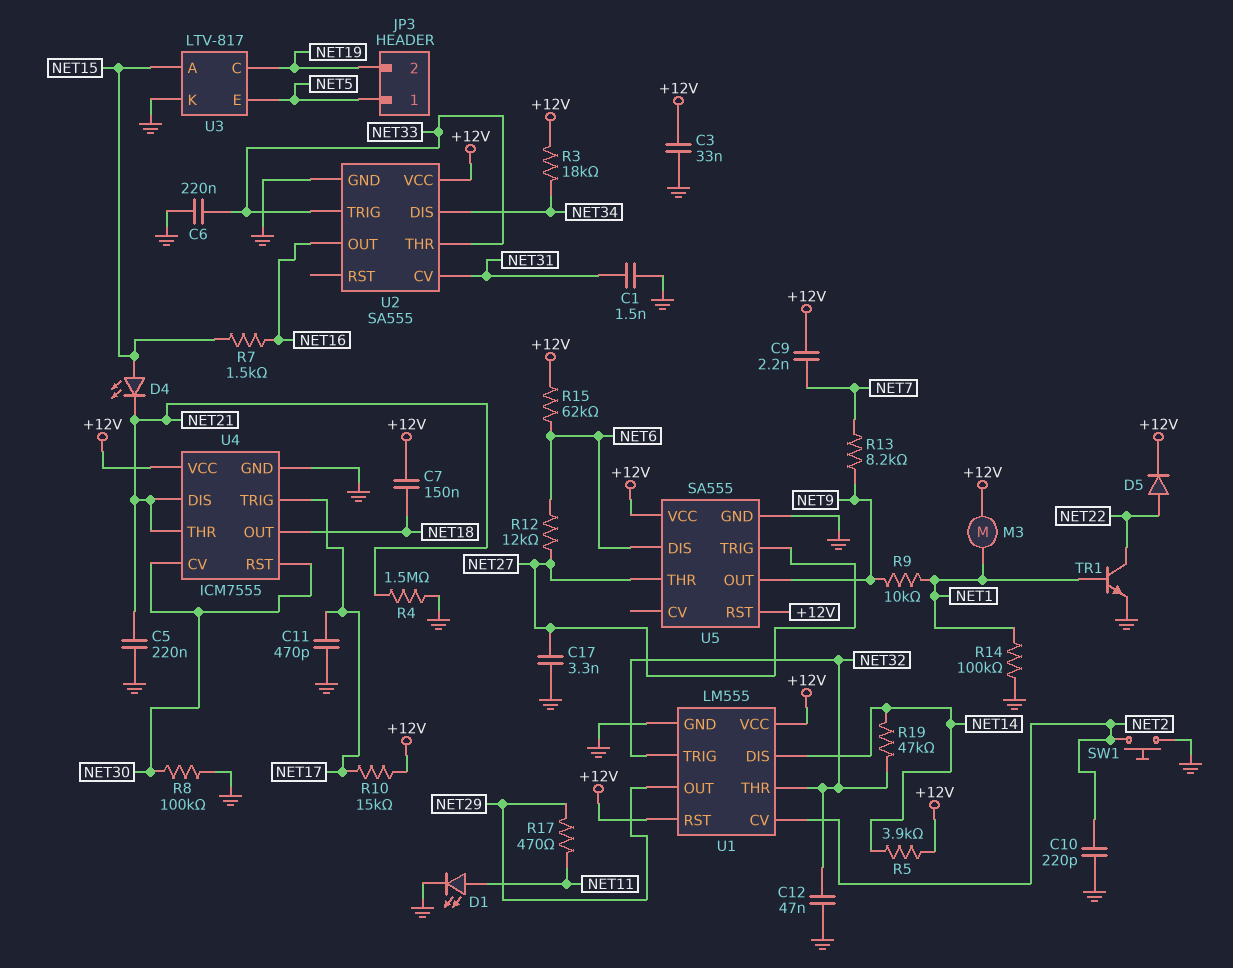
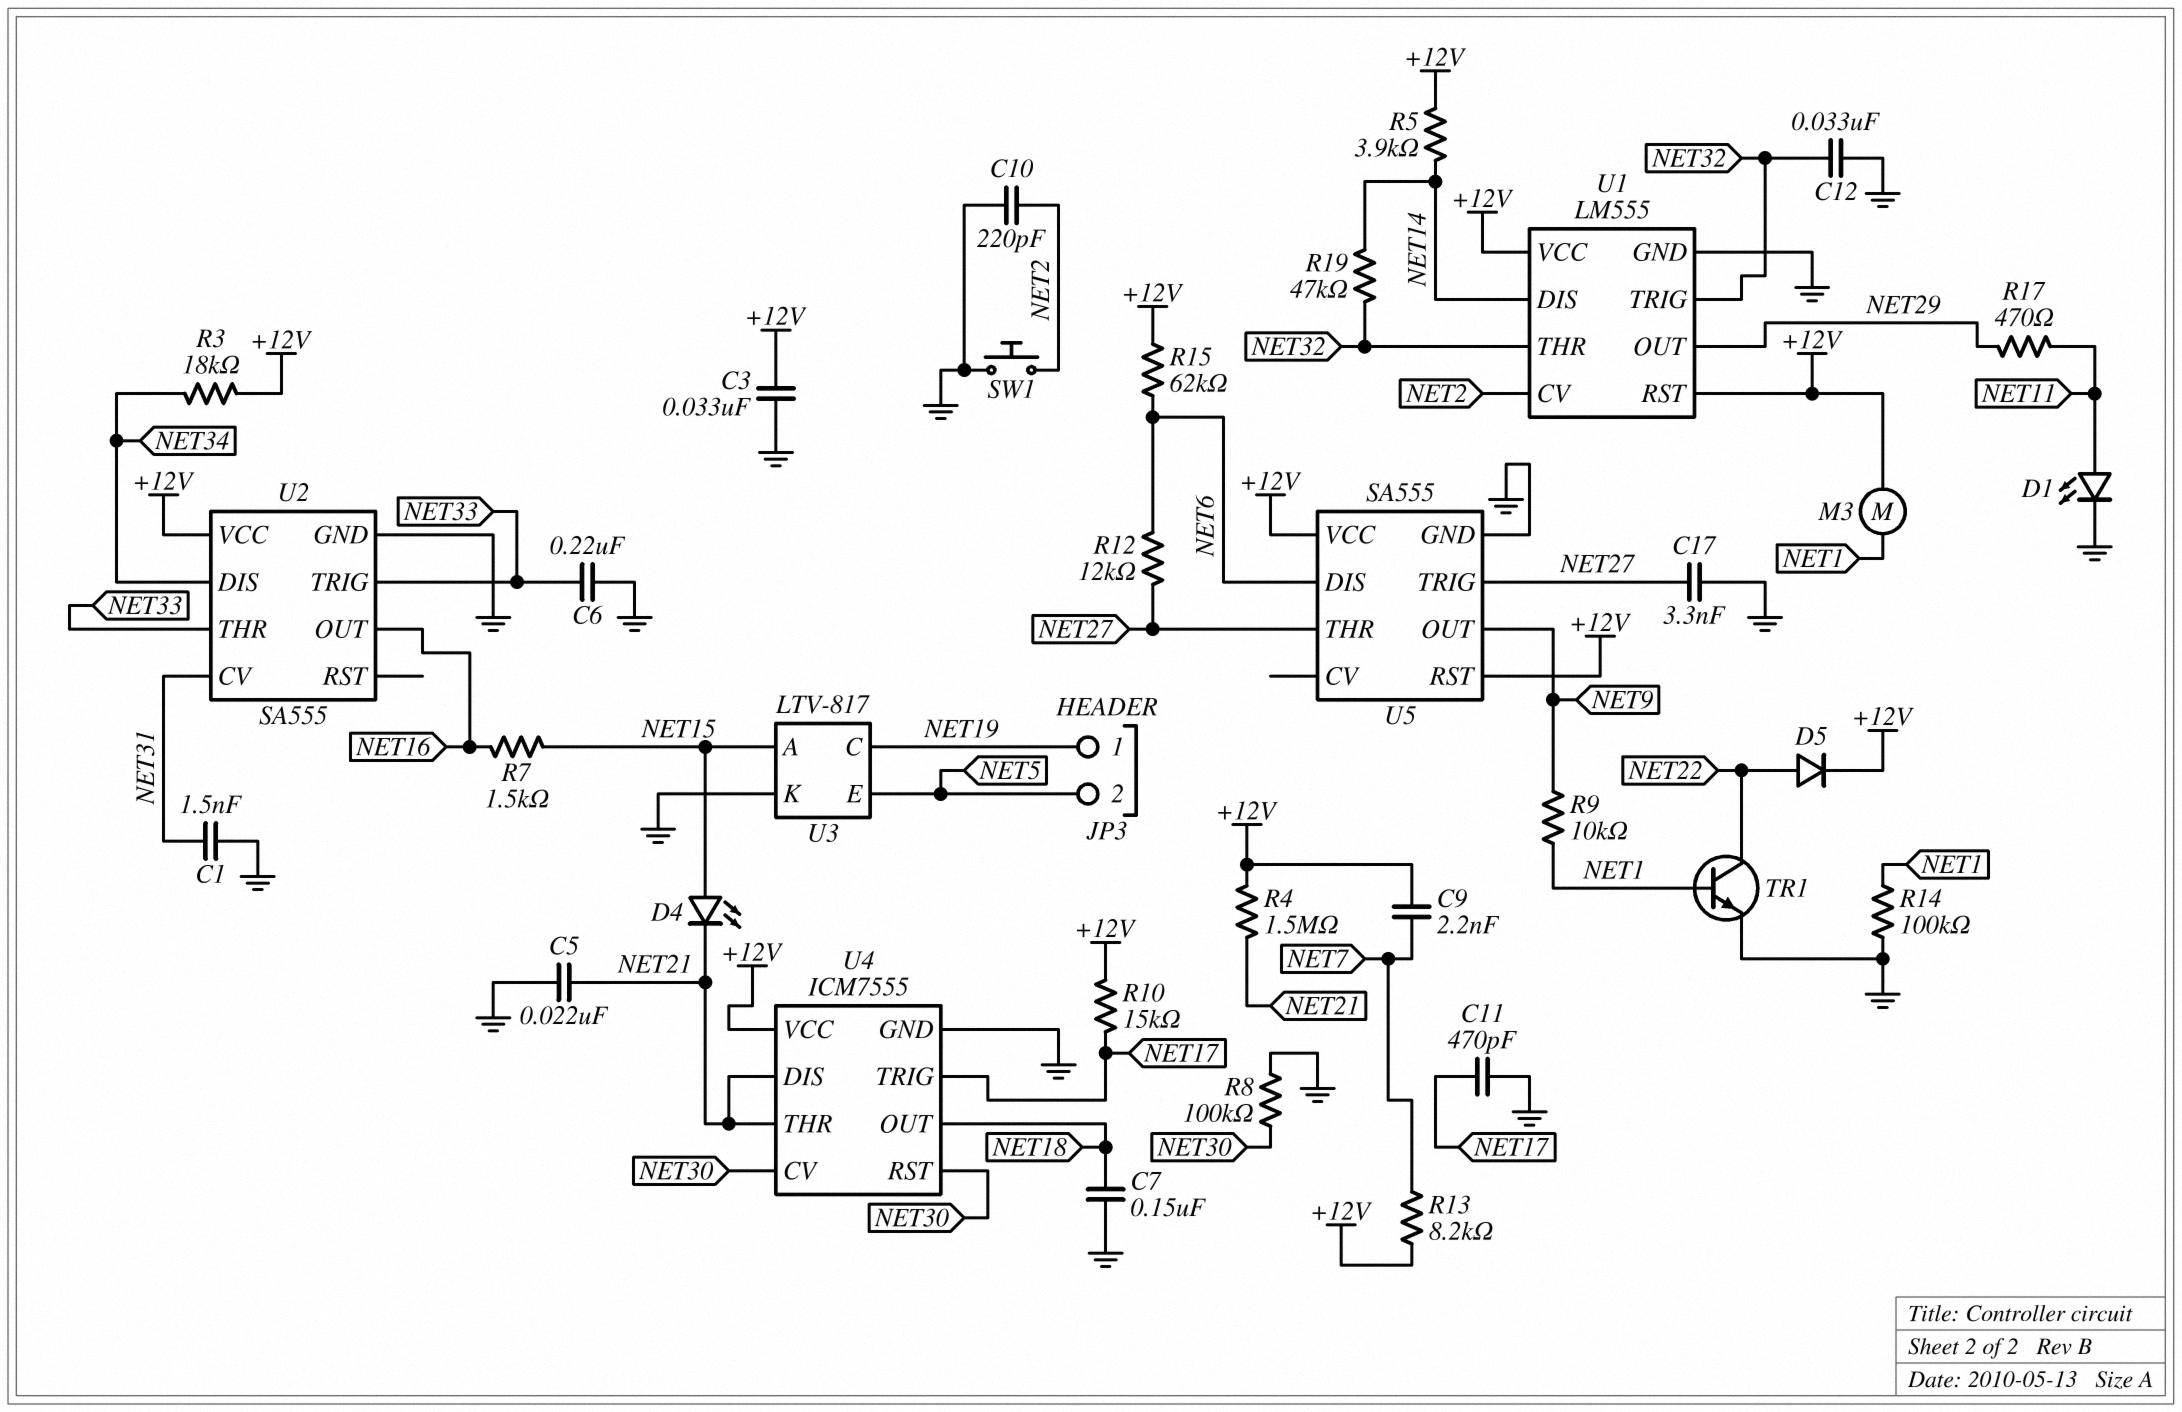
C5: 220nF (GND, NET21) -> 22nF (GND, NET21)
C7: 150nF (+12V, NET18) -> 150nF (GND, NET18)
C12: 47nF (GND, NET32) -> 33nF (GND, NET32)
JP3 pin 1: NET5 -> NET19
JP3 pin 2: NET19 -> NET5
R4: 1.5M (GND, NET21) -> 1.5M (+12V, NET21)
R13: 8.2k (NET7, NET9) -> 8.2k (+12V, NET7)

